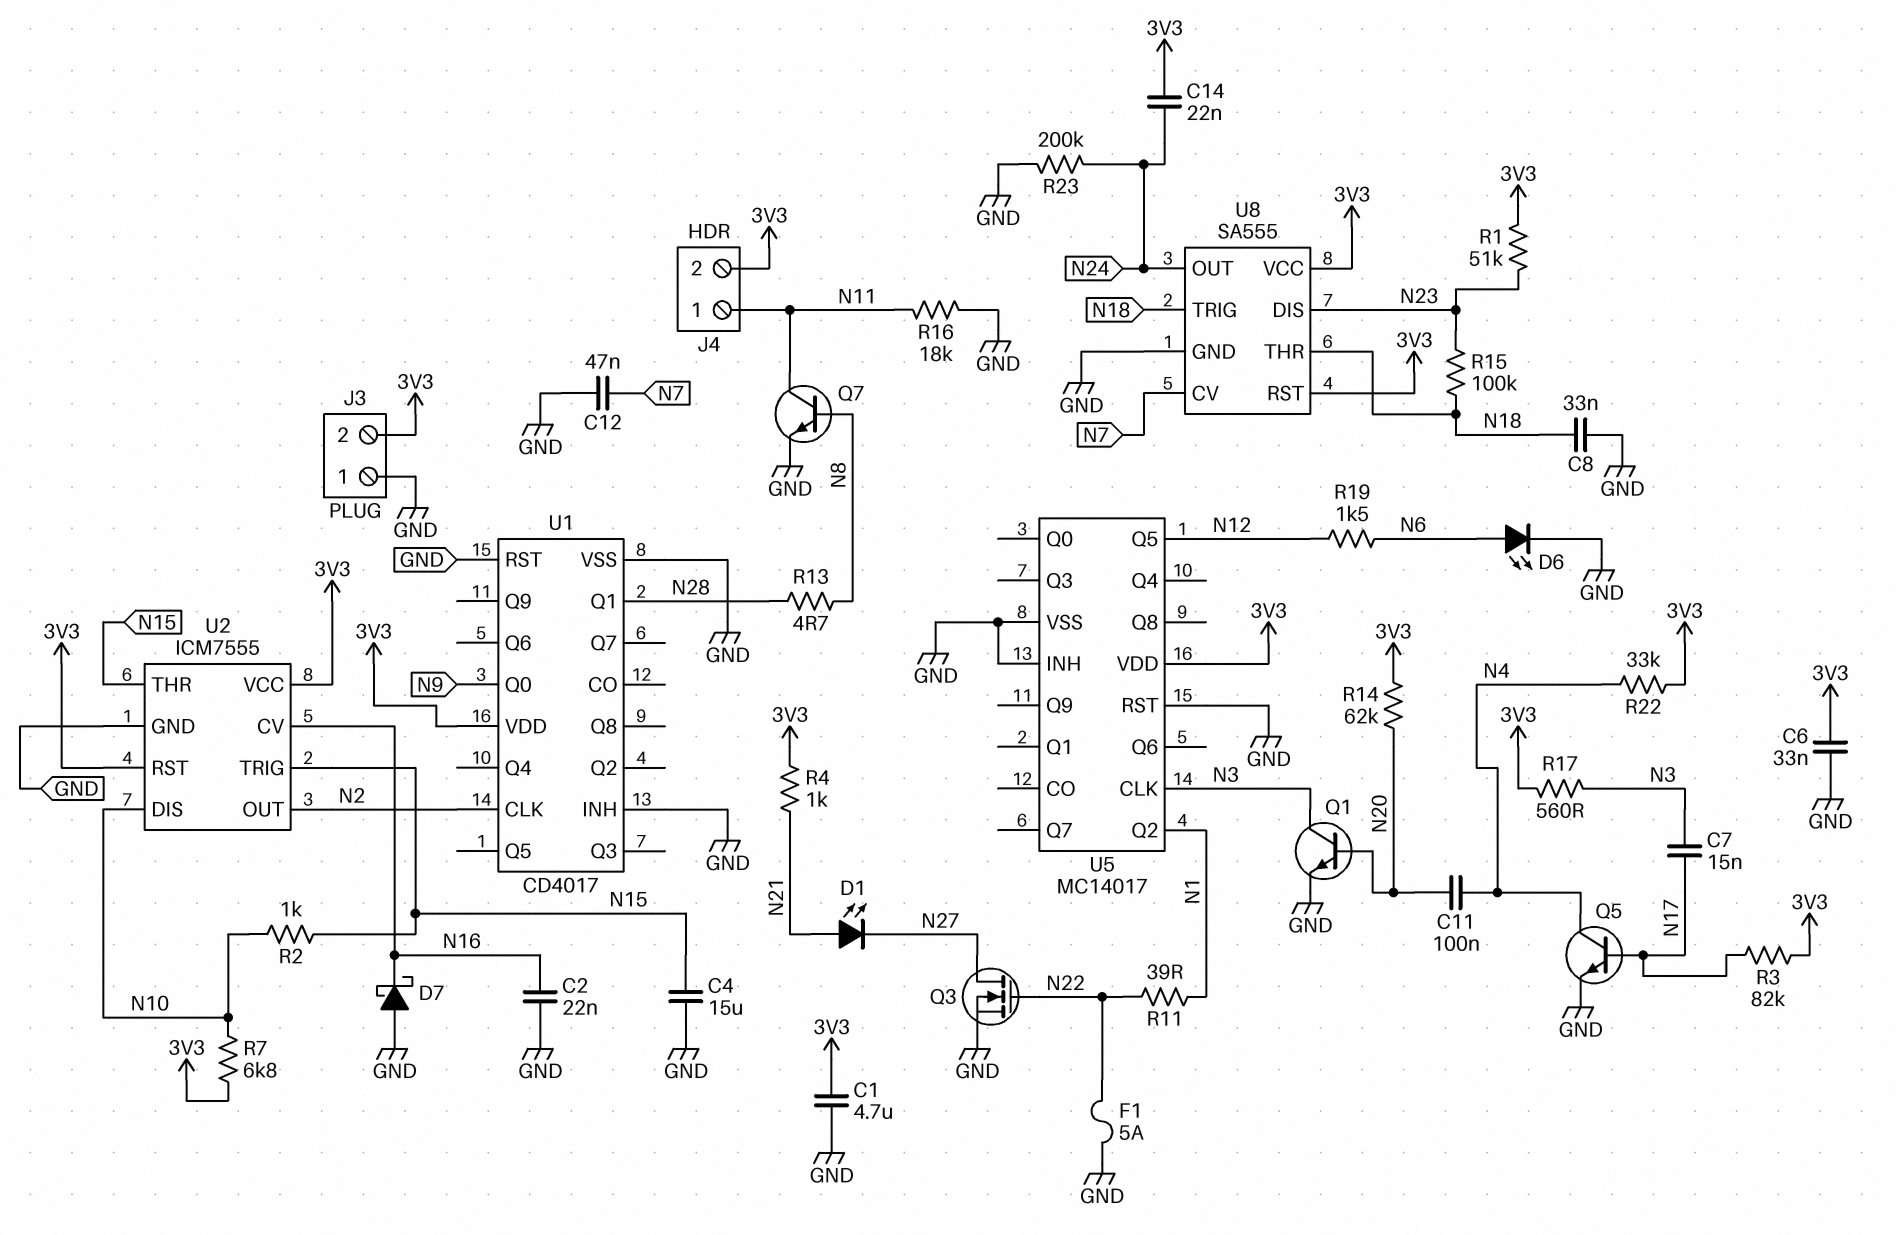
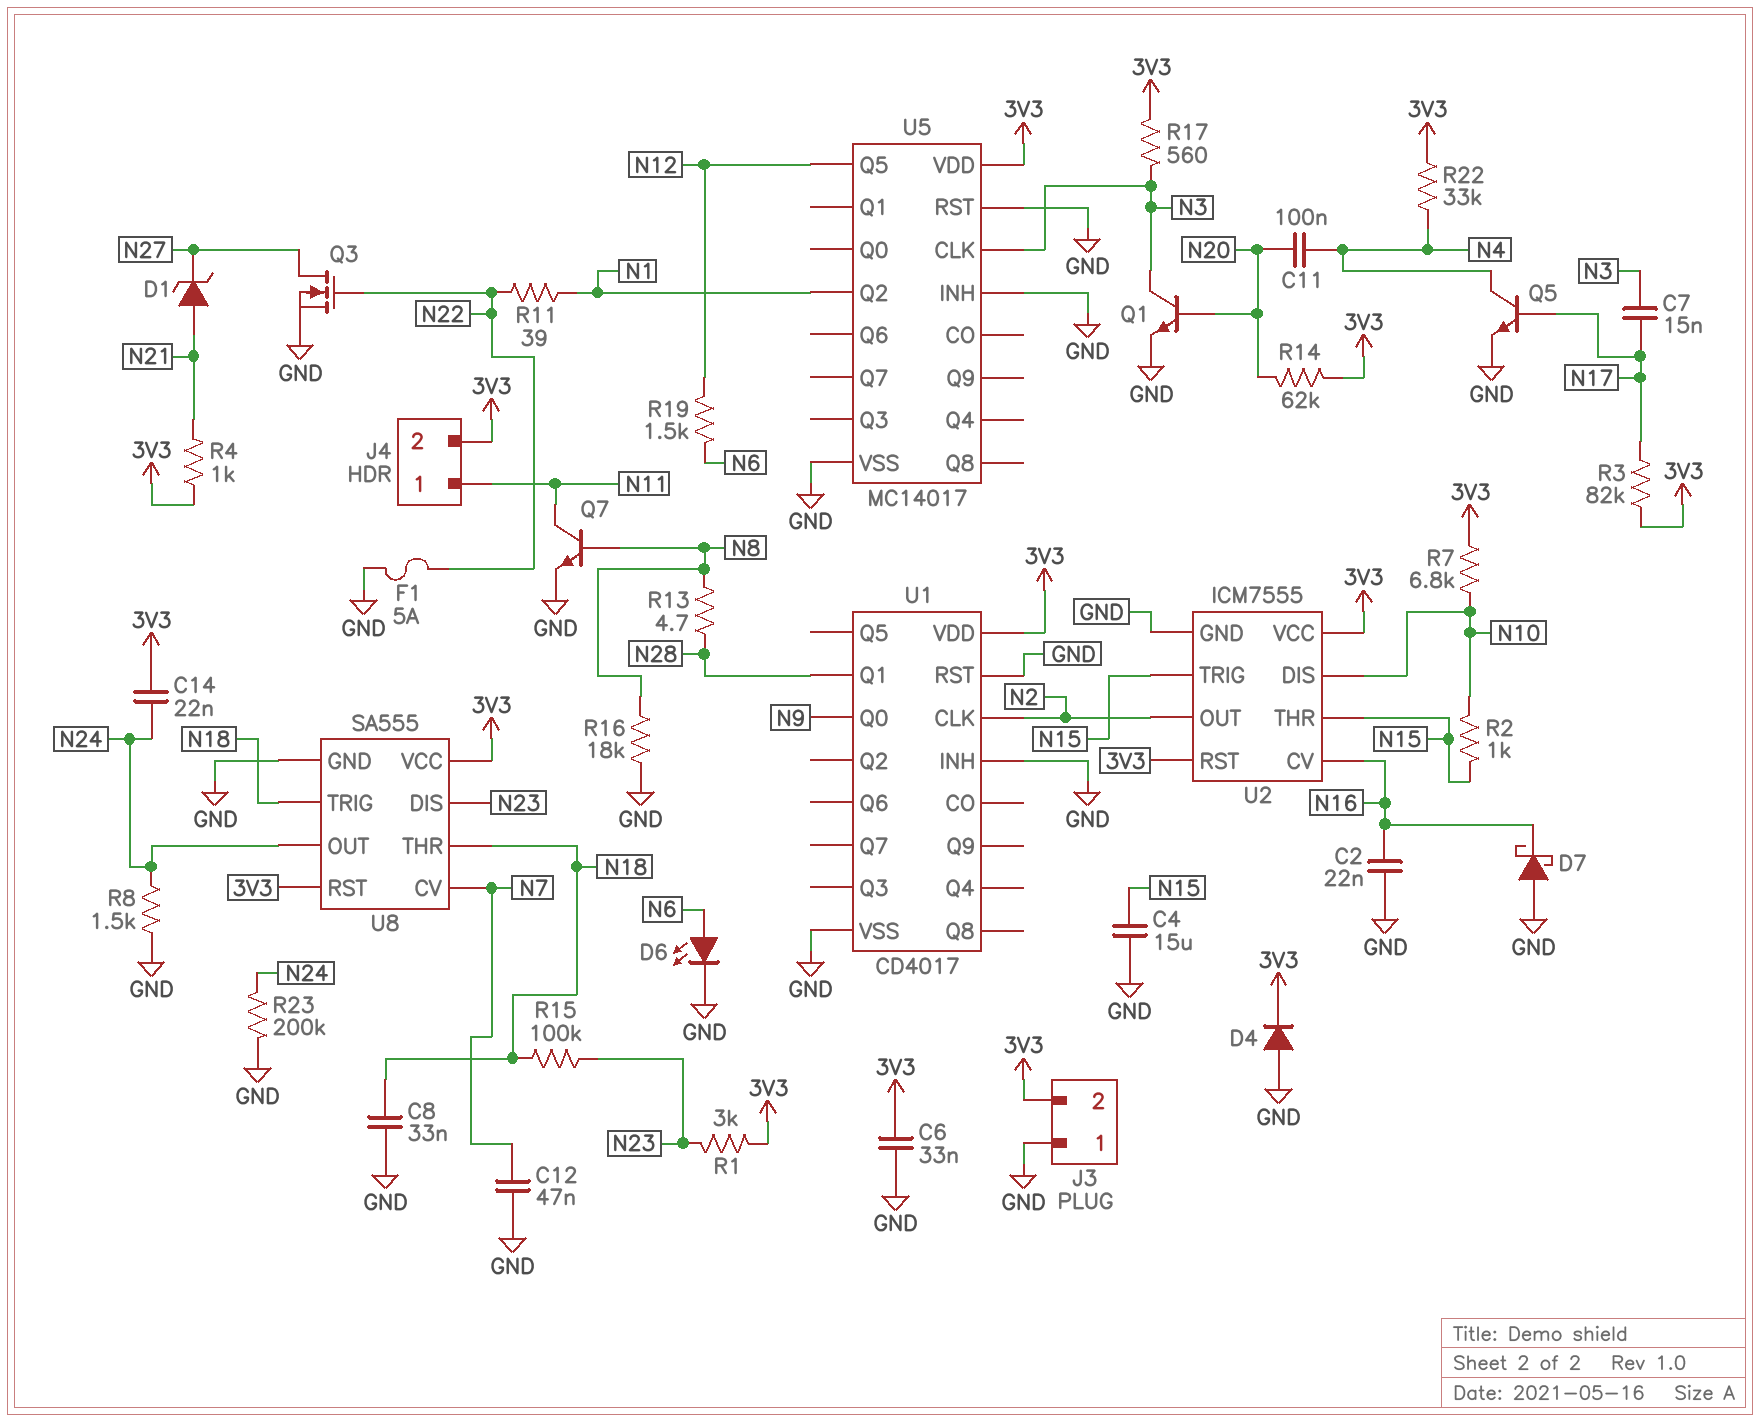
C1: 4.7uF (3V3, GND) -> none
D1: LED (A N21, K N27) -> zener (A N21, K N27)
D4: none -> diode (A GND, K 3V3)
R1: 51k (3V3, N23) -> 3k (3V3, N23)
R8: none -> 1.5k (GND, N24)
R16: 18k (GND, N11) -> 18k (GND, N8)

